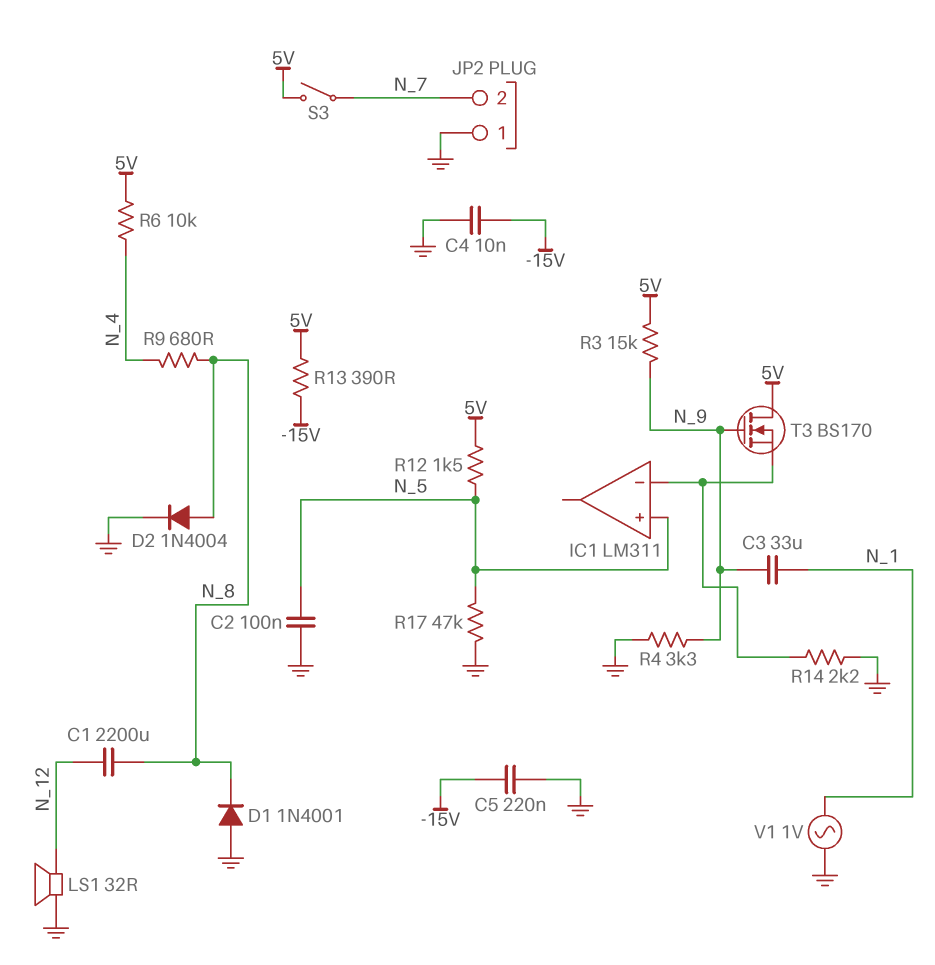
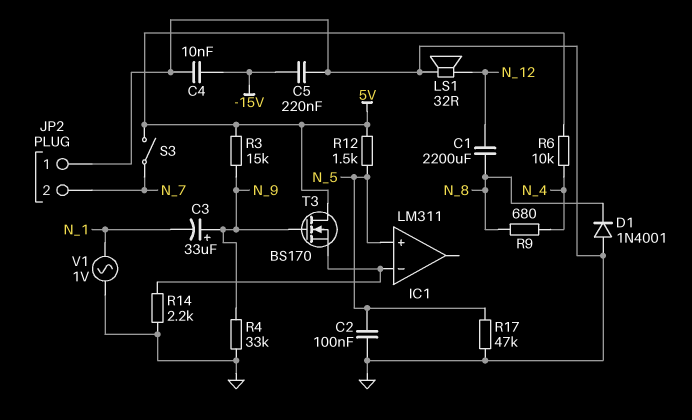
C3: 33uF (N_1, N_9) -> 33uF (plus N_9, minus N_1)
D2: diode 1N4004 (A N_8, K GND) -> none
R4: 3.3k (GND, N_9) -> 33k (GND, N_9)
R13: 390 (-15V, 5V) -> none

